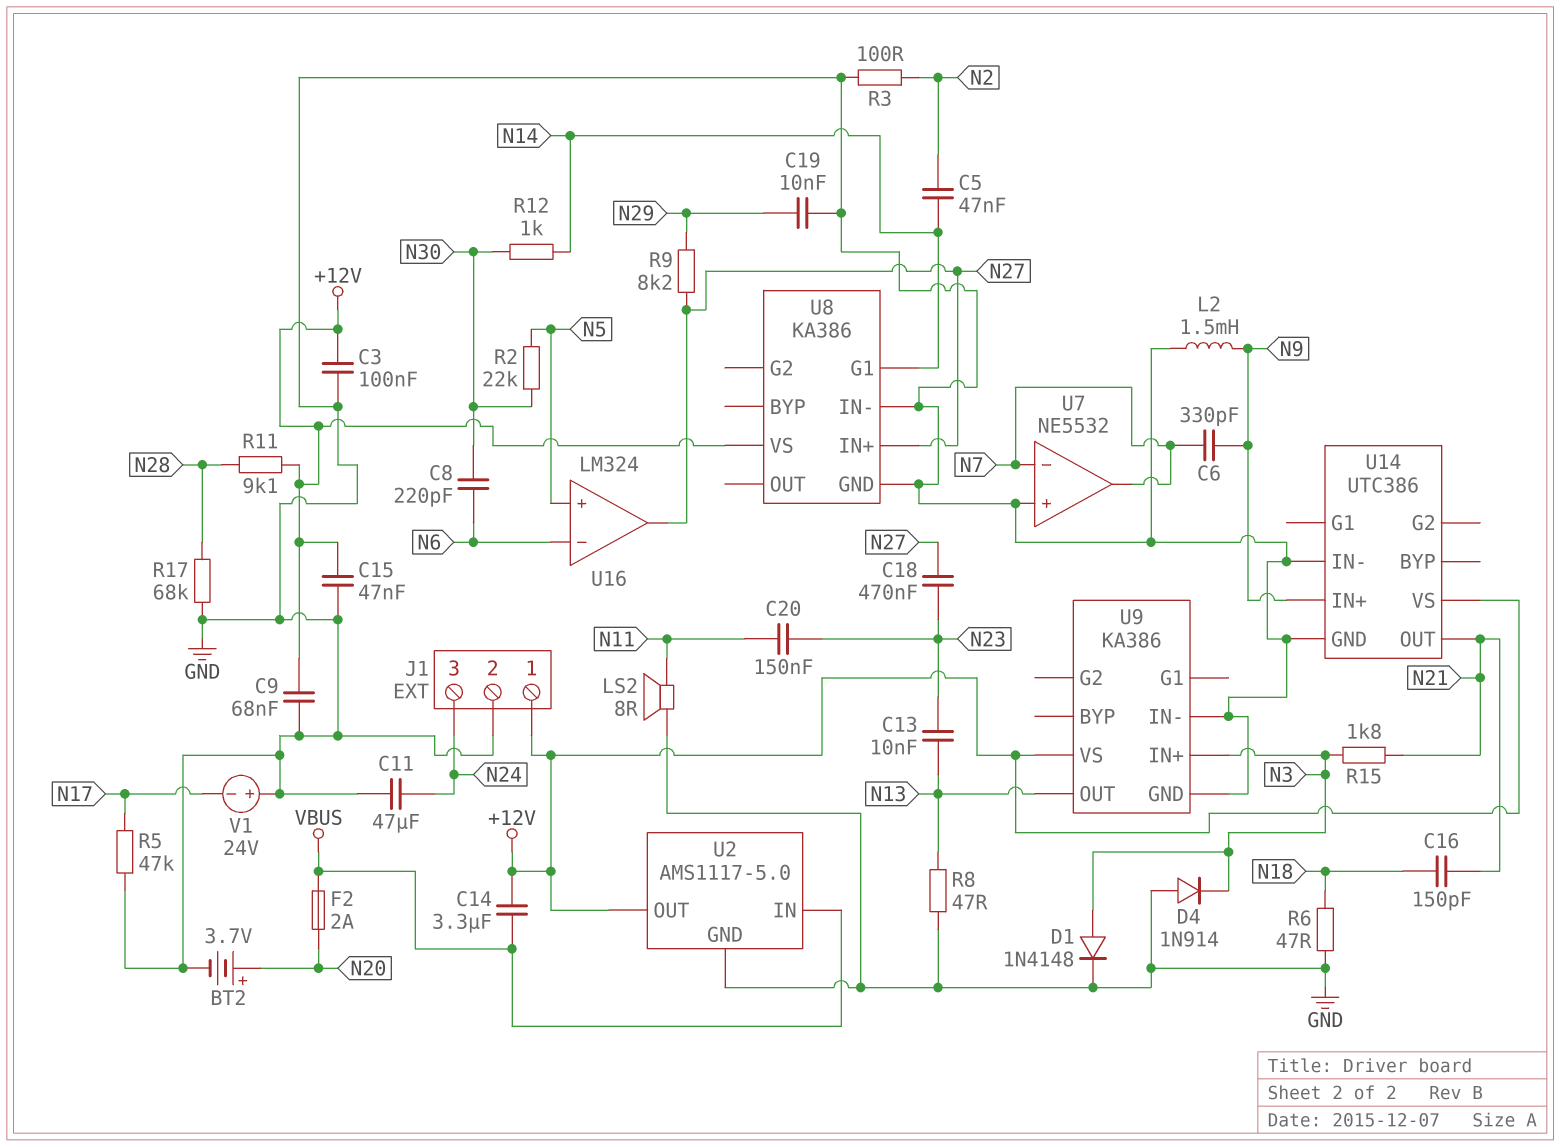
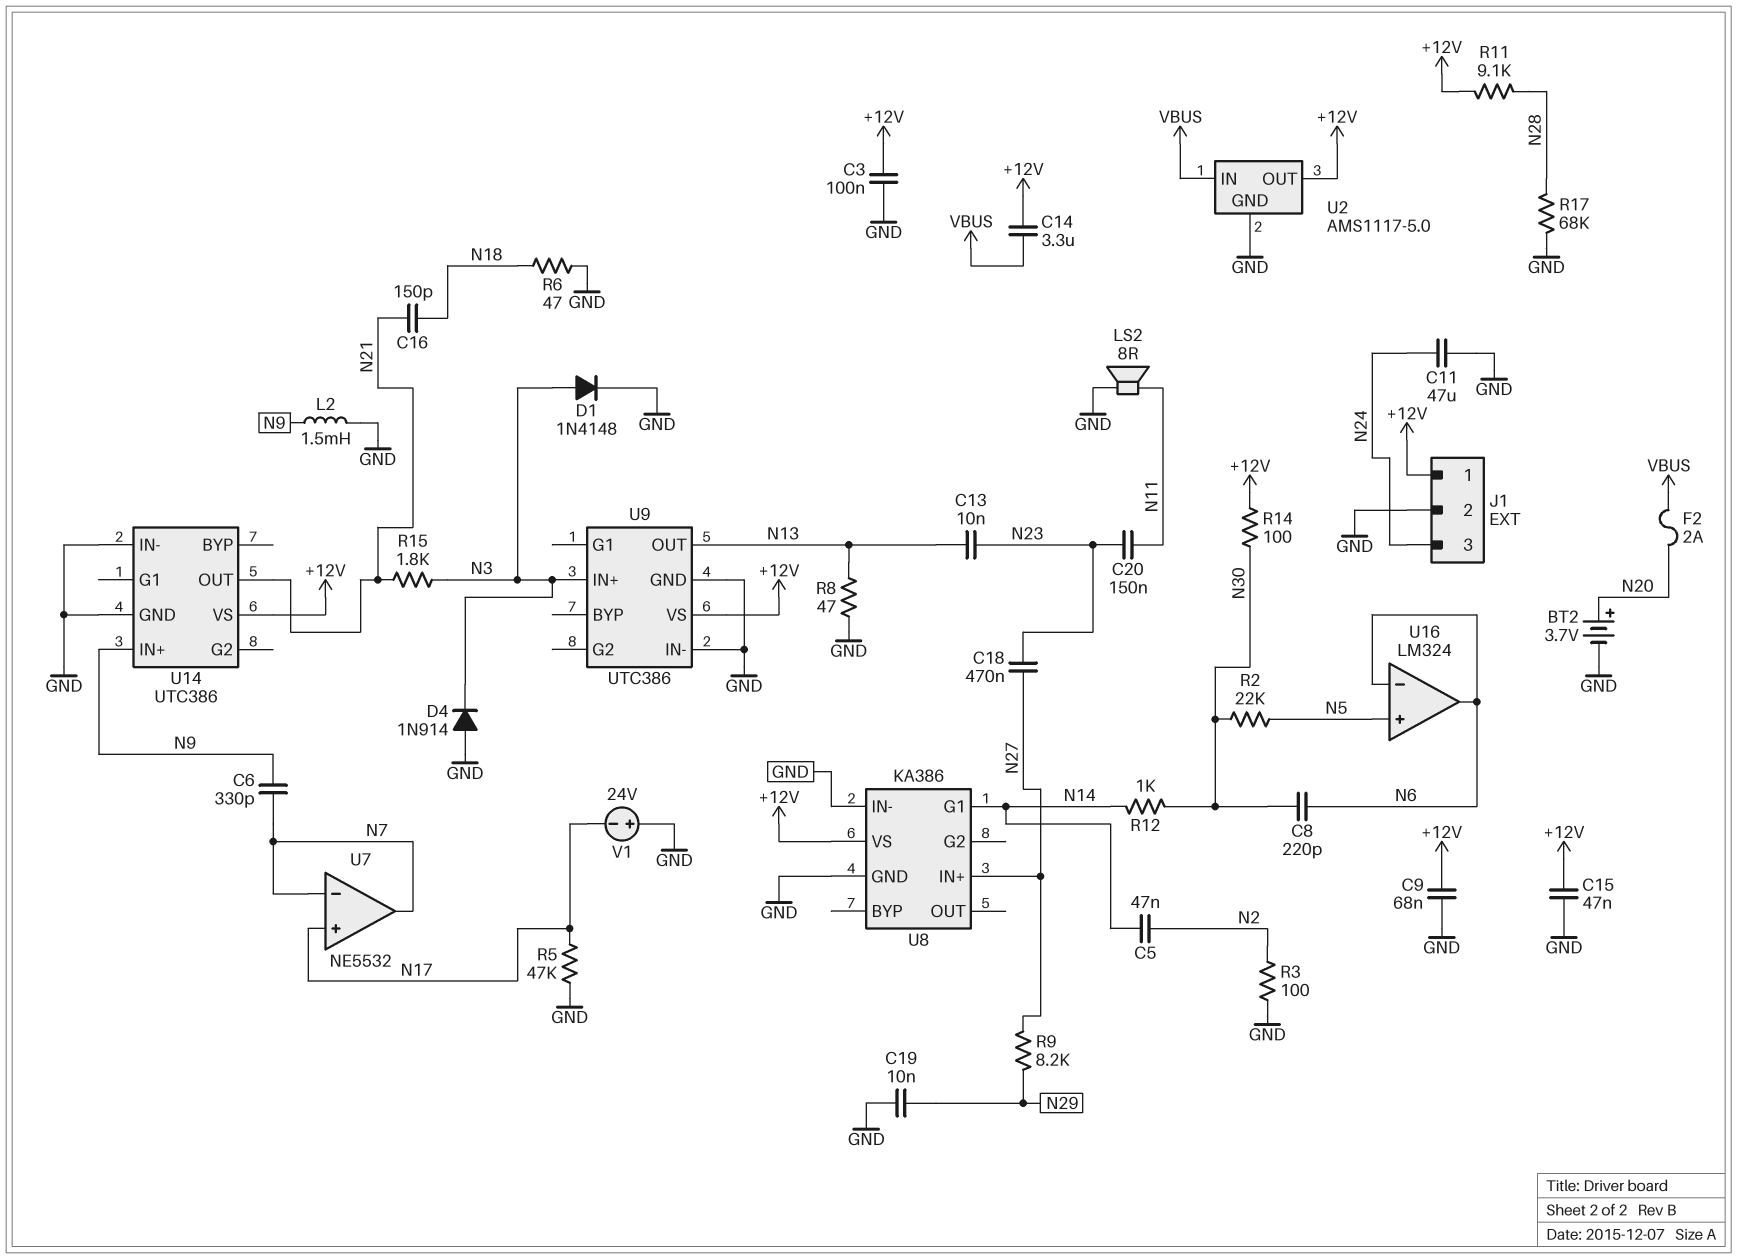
R14: none -> 100 (+12V, N30)
U7 pin in+: GND -> N17
U9: KA386 -> UTC386
U16 pin out: N27 -> N6

